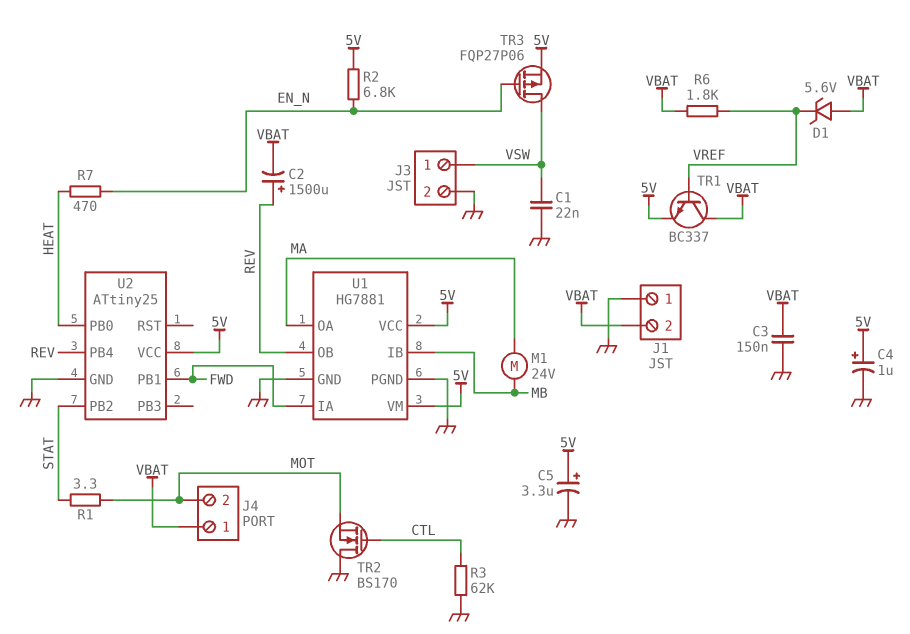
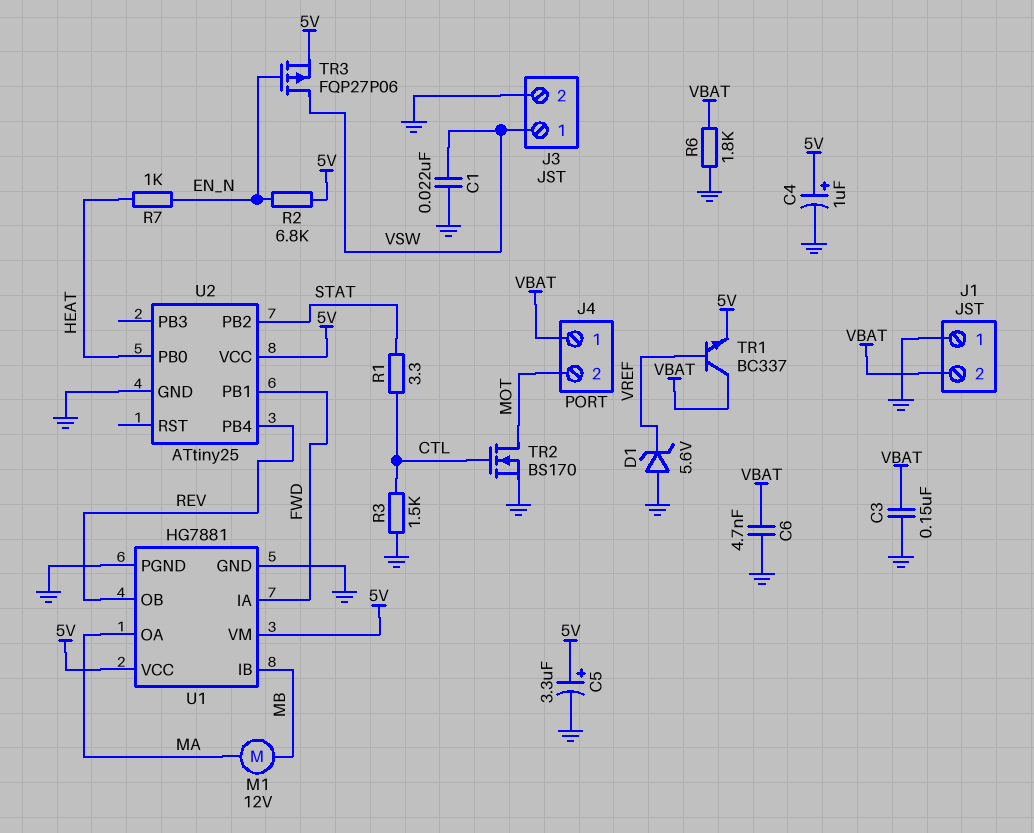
C2: 1500uF (plus REV, minus VBAT) -> none
C6: none -> 4.7nF (GND, VBAT)
D1: zener 5.6V (A VBAT, K VREF) -> zener 5.6V (A GND, K VREF)
M1: motor 24V (MA, MB) -> motor 12V (MA, MB)
R1: 3.3 (MOT, STAT) -> 3.3 (CTL, STAT)
R3: 62k (CTL, GND) -> 1.5k (CTL, GND)
R6: 1.8k (VBAT, VREF) -> 1.8k (GND, VBAT)
R7: 470 (EN_N, HEAT) -> 1k (EN_N, HEAT)
TR2: NMOS BS170 (G CTL, D GND, S MOT) -> NMOS BS170 (G CTL, D MOT, S GND)

